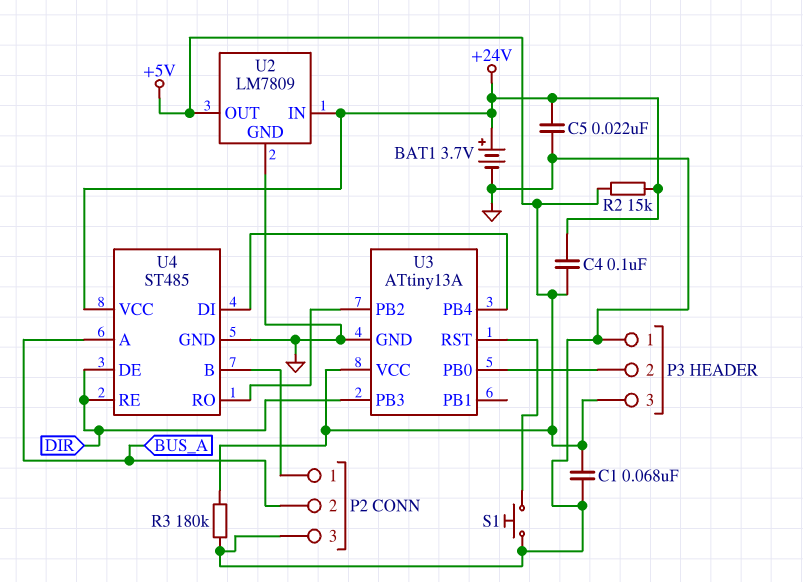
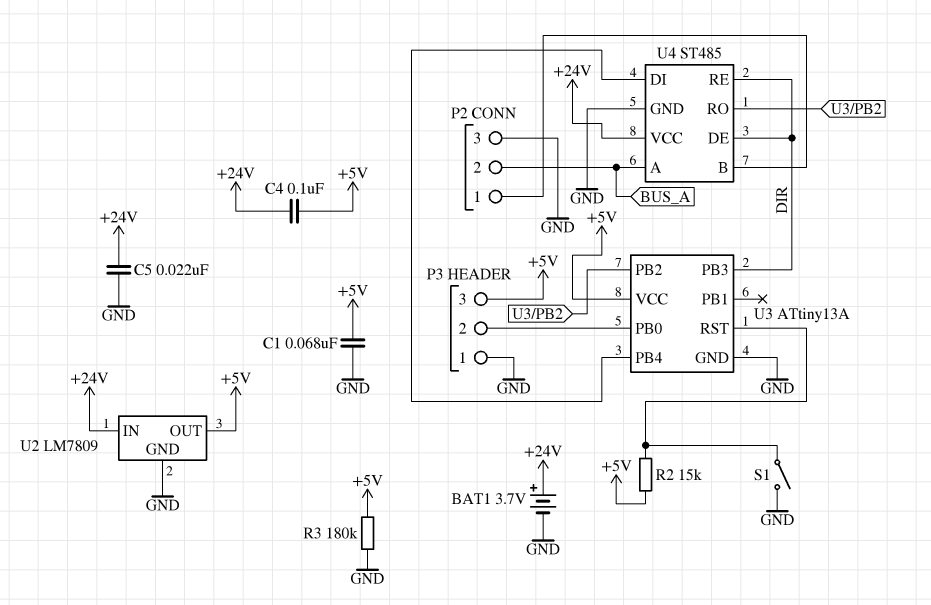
R2: 15k (+5V, +24V) -> 15k (+5V, U3/RST)
S1: button (GND, U3/RST) -> switch (GND, U3/RST)

